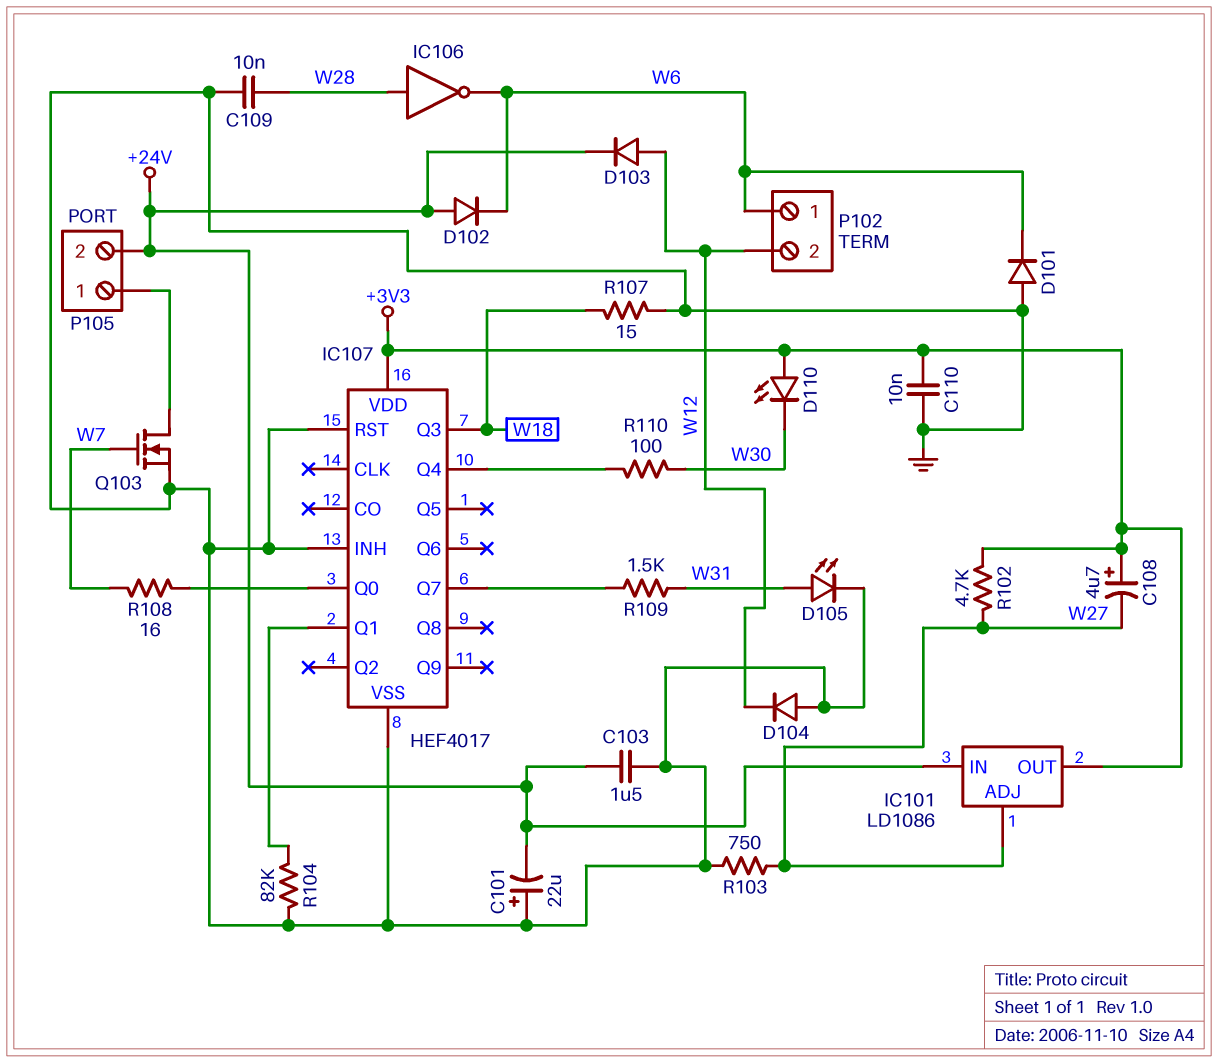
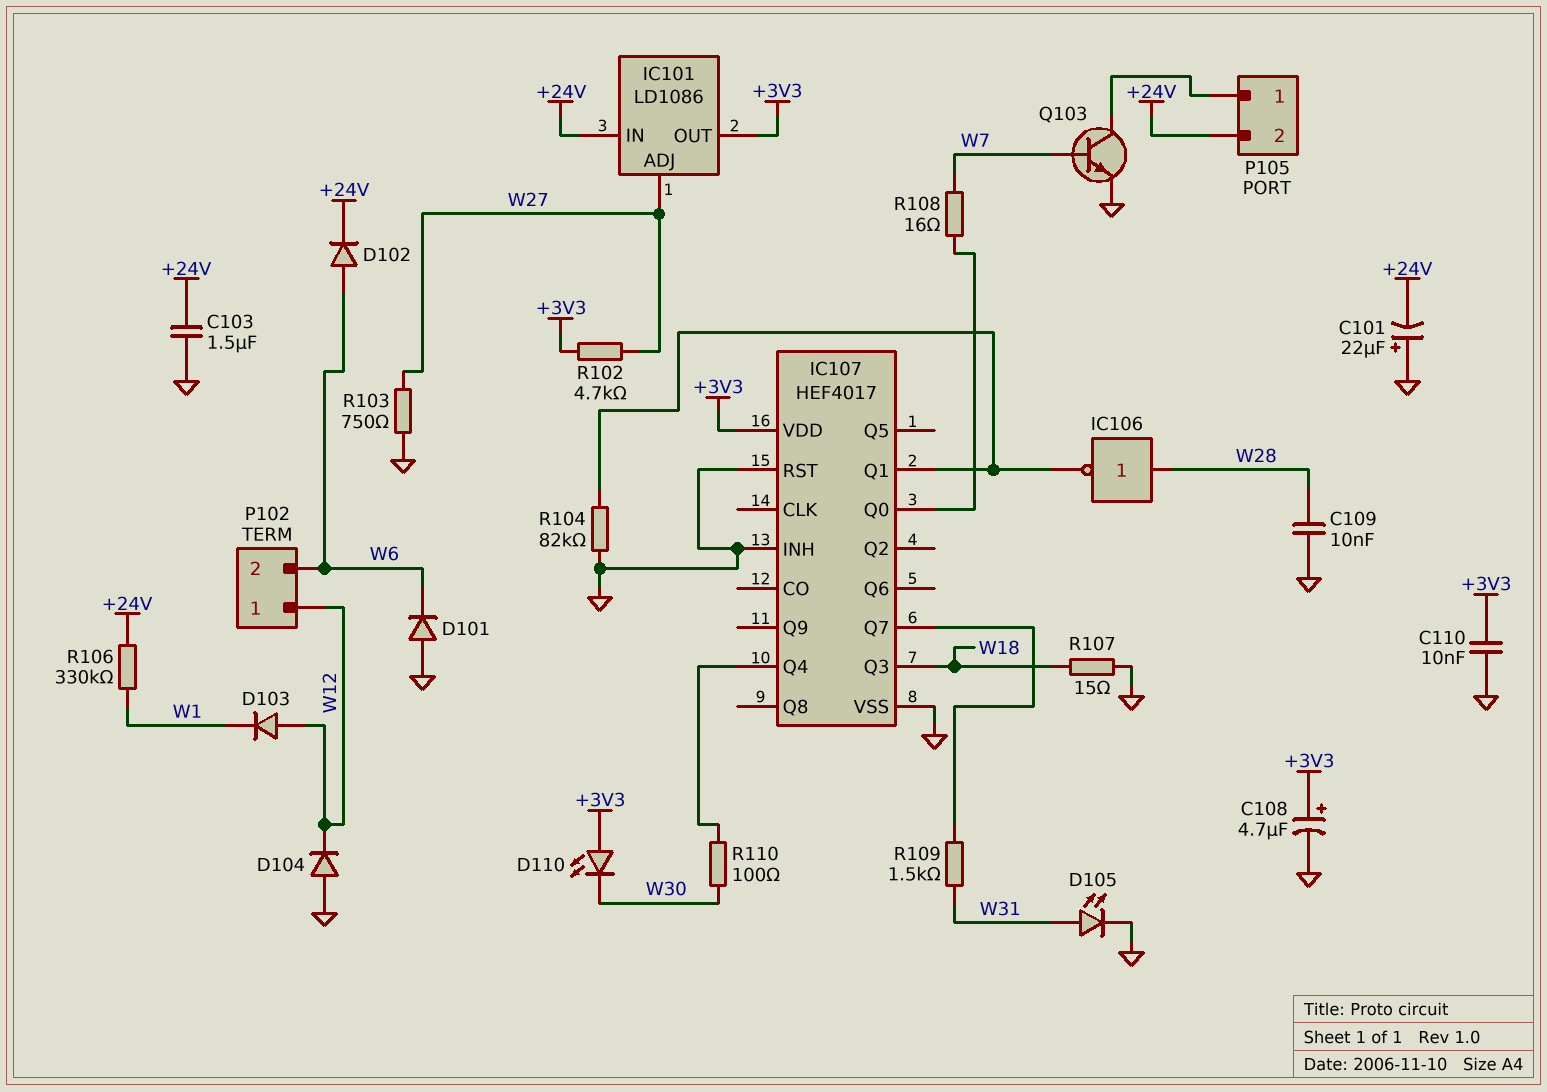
C108: 4.7uF (plus +3V3, minus W27) -> 4.7uF (plus +3V3, minus GND)
D102: diode (A +24V, K W6) -> diode (A W6, K +24V)
D103: diode (A W12, K +24V) -> diode (A W12, K W1)
IC106: NOT (in W28, out W6) -> NOT (in W28, out IC107/Q1)
P102 pin 1: W6 -> W12
P102 pin 2: W12 -> W6
Q103: NMOS (G W7, D P105/1, S GND) -> NPN (B W7, C P105/1, E GND)
R106: none -> 330k (+24V, W1)

